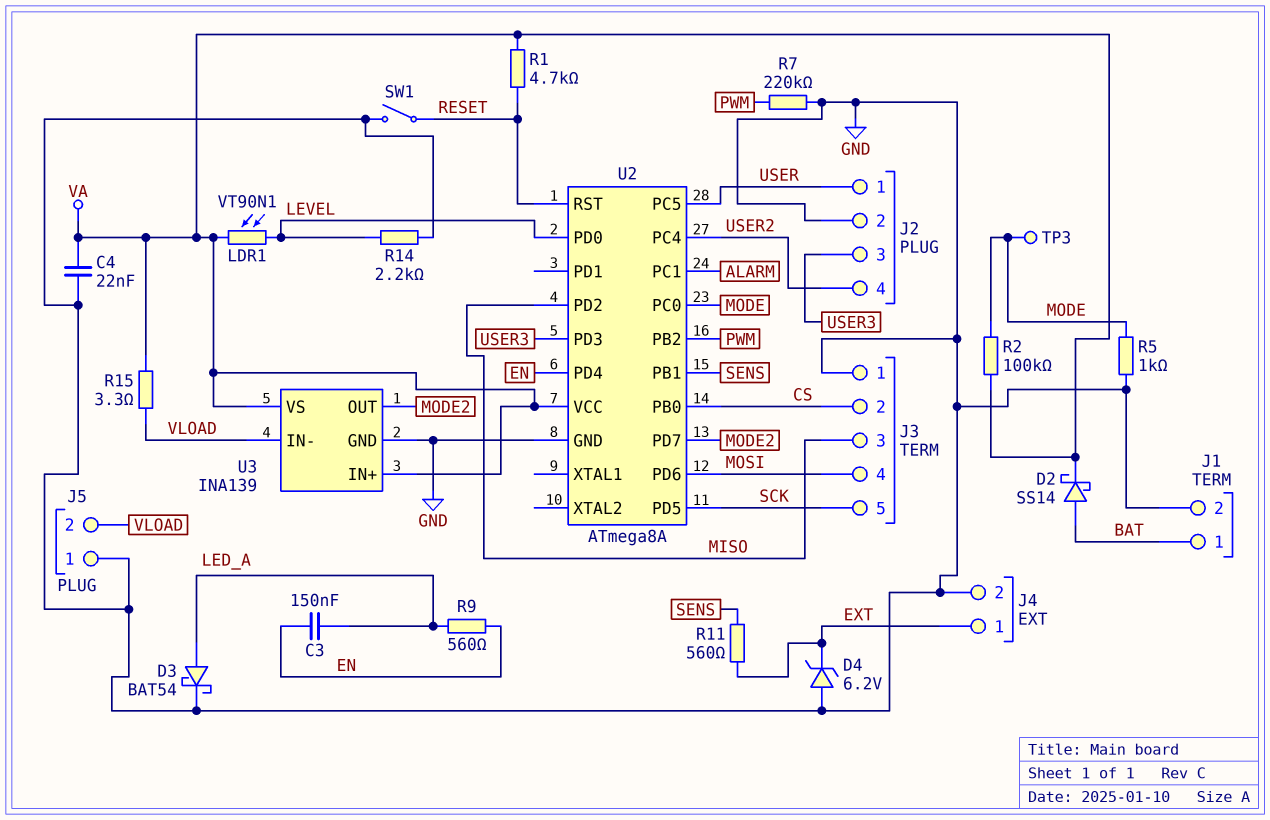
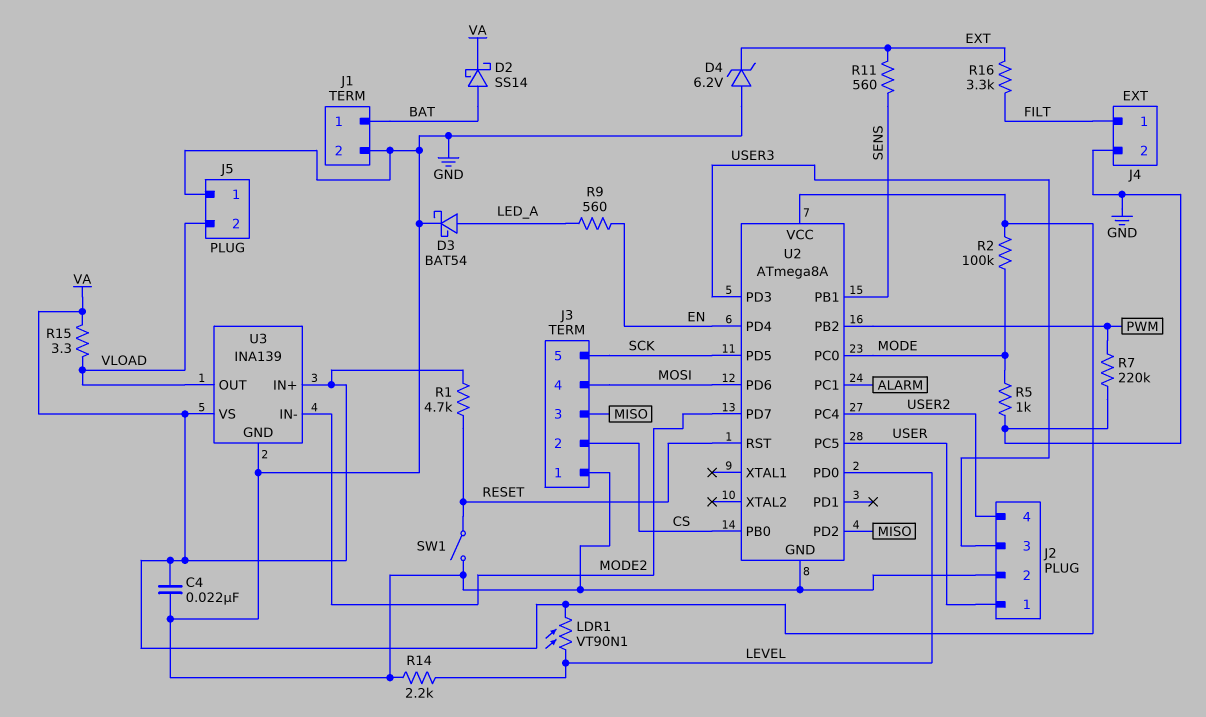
C3: 150nF (EN, LED_A) -> none
J4 pin 1: EXT -> FILT
R16: none -> 3.3k (EXT, FILT)
TP3: test point (MODE) -> none
U3 pin IN-: VLOAD -> MODE2
U3 pin OUT: MODE2 -> VLOAD

